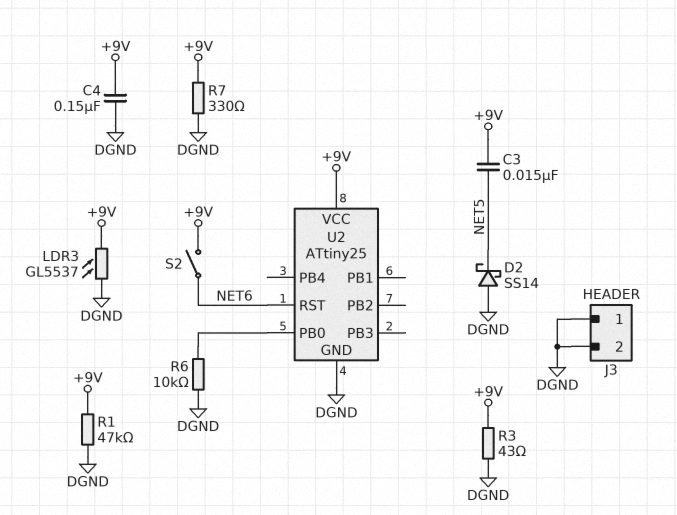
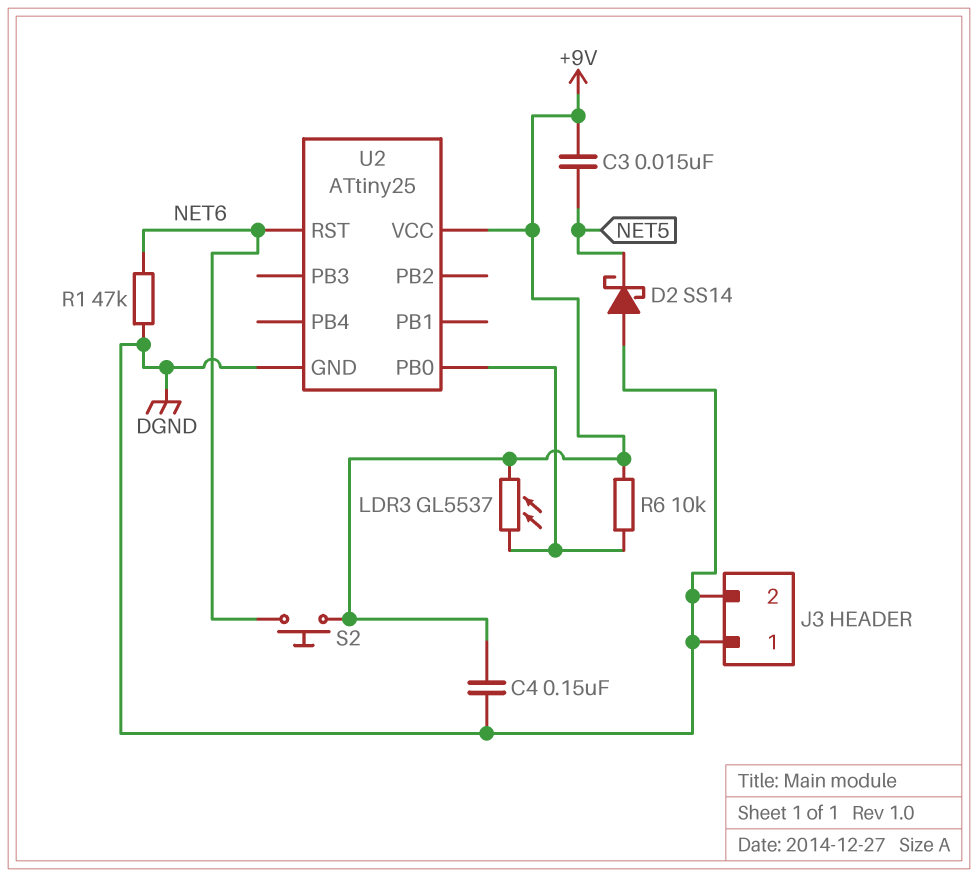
LDR3: GL5537 (+9V, DGND) -> GL5537 (+9V, U2/PB0)
R1: 47k (+9V, DGND) -> 47k (DGND, NET6)
R3: 43 (+9V, DGND) -> none
R6: 10k (DGND, U2/PB0) -> 10k (+9V, U2/PB0)
R7: 330 (+9V, DGND) -> none
S2: switch (+9V, NET6) -> button (+9V, NET6)

